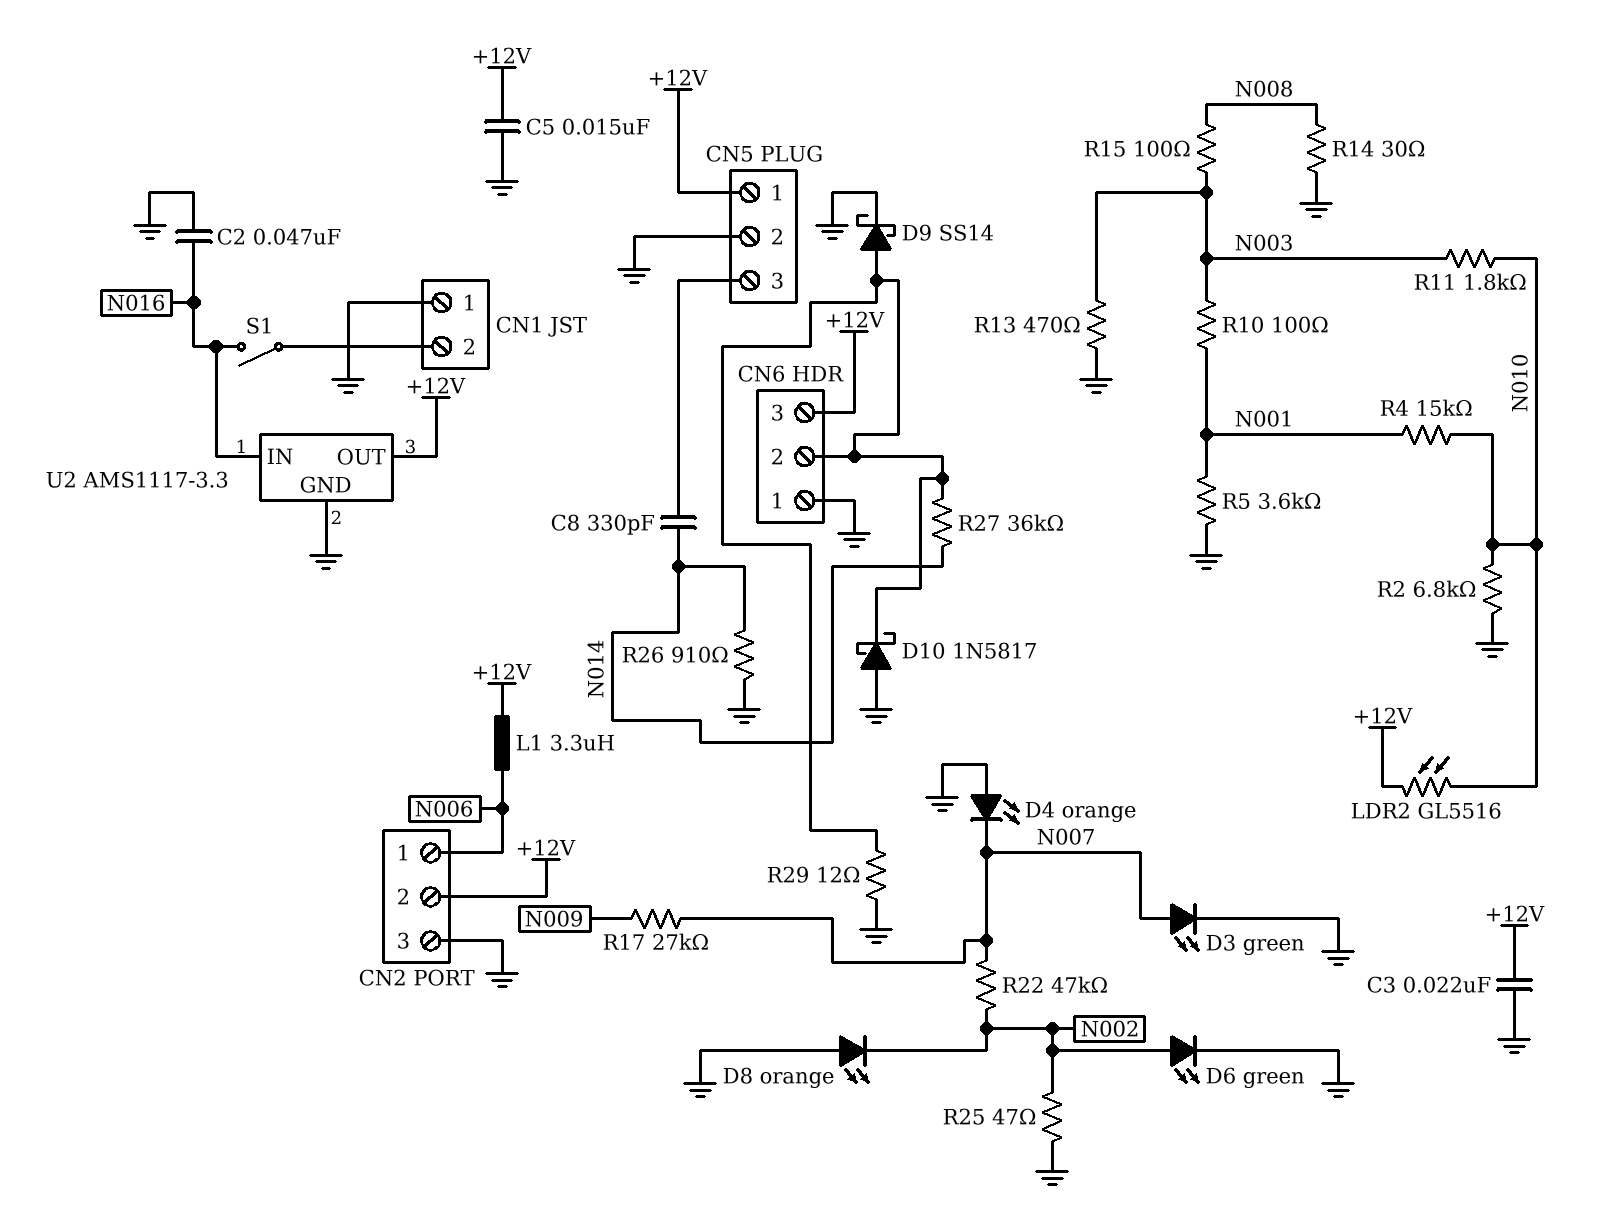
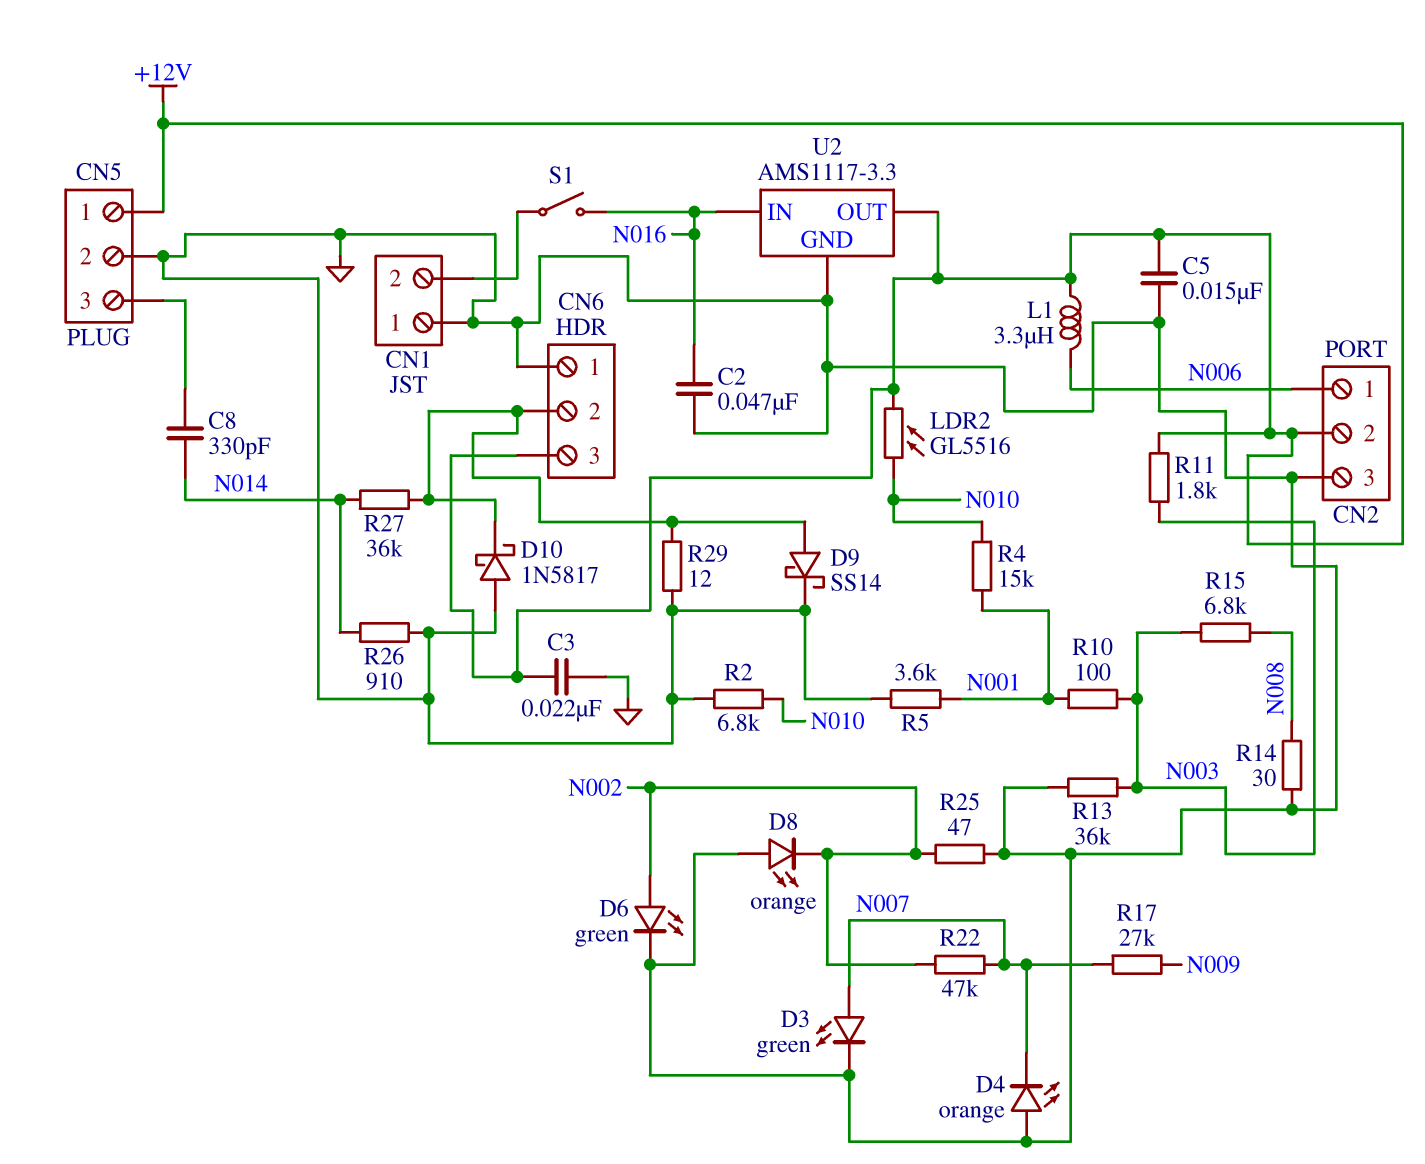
R11: 1.8k (N003, N010) -> 1.8k (+12V, N003)
R13: 470 (GND, N003) -> 36k (GND, N003)
R15: 100 (N003, N008) -> 6.8k (N003, N008)

